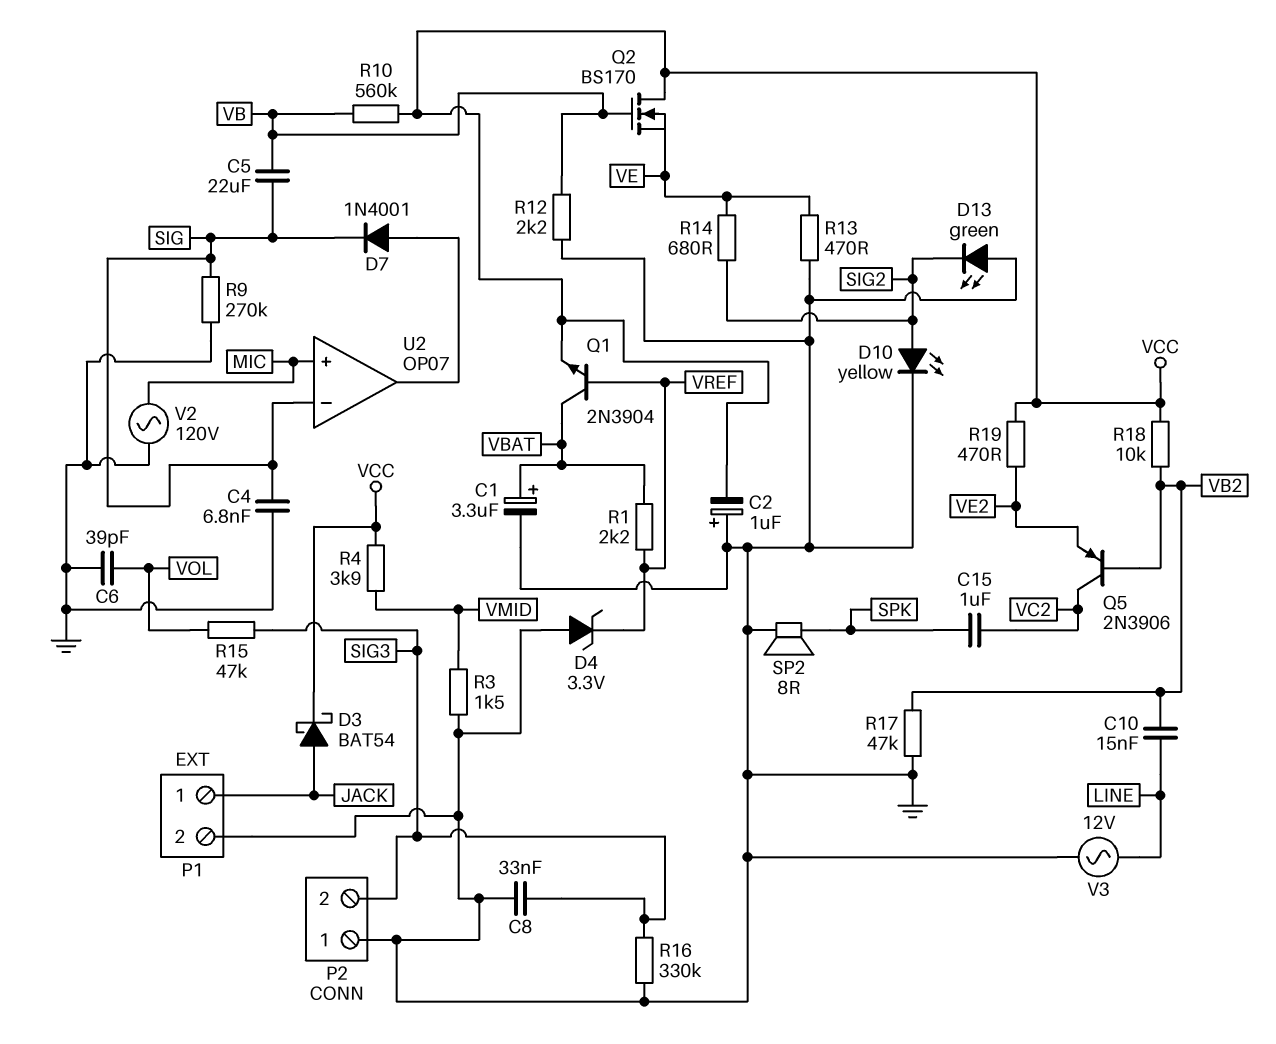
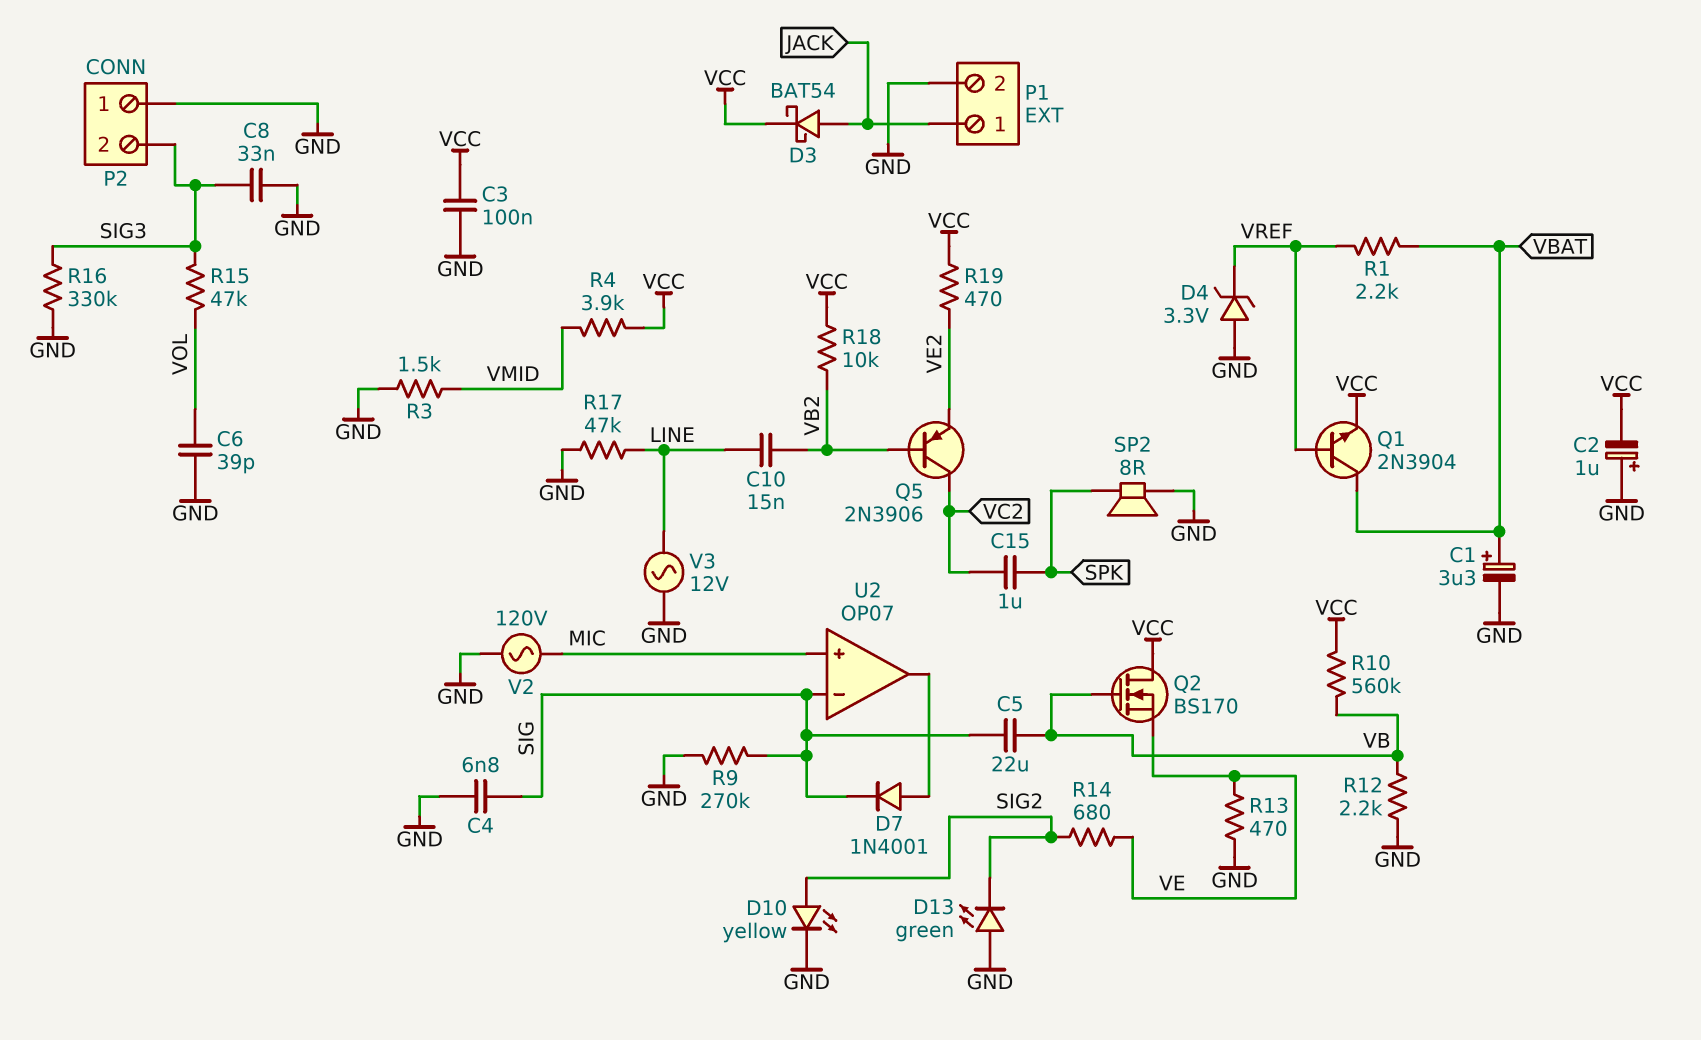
C3: none -> 100nF (GND, VCC)
R17: 47k (GND, VB2) -> 47k (GND, LINE)

